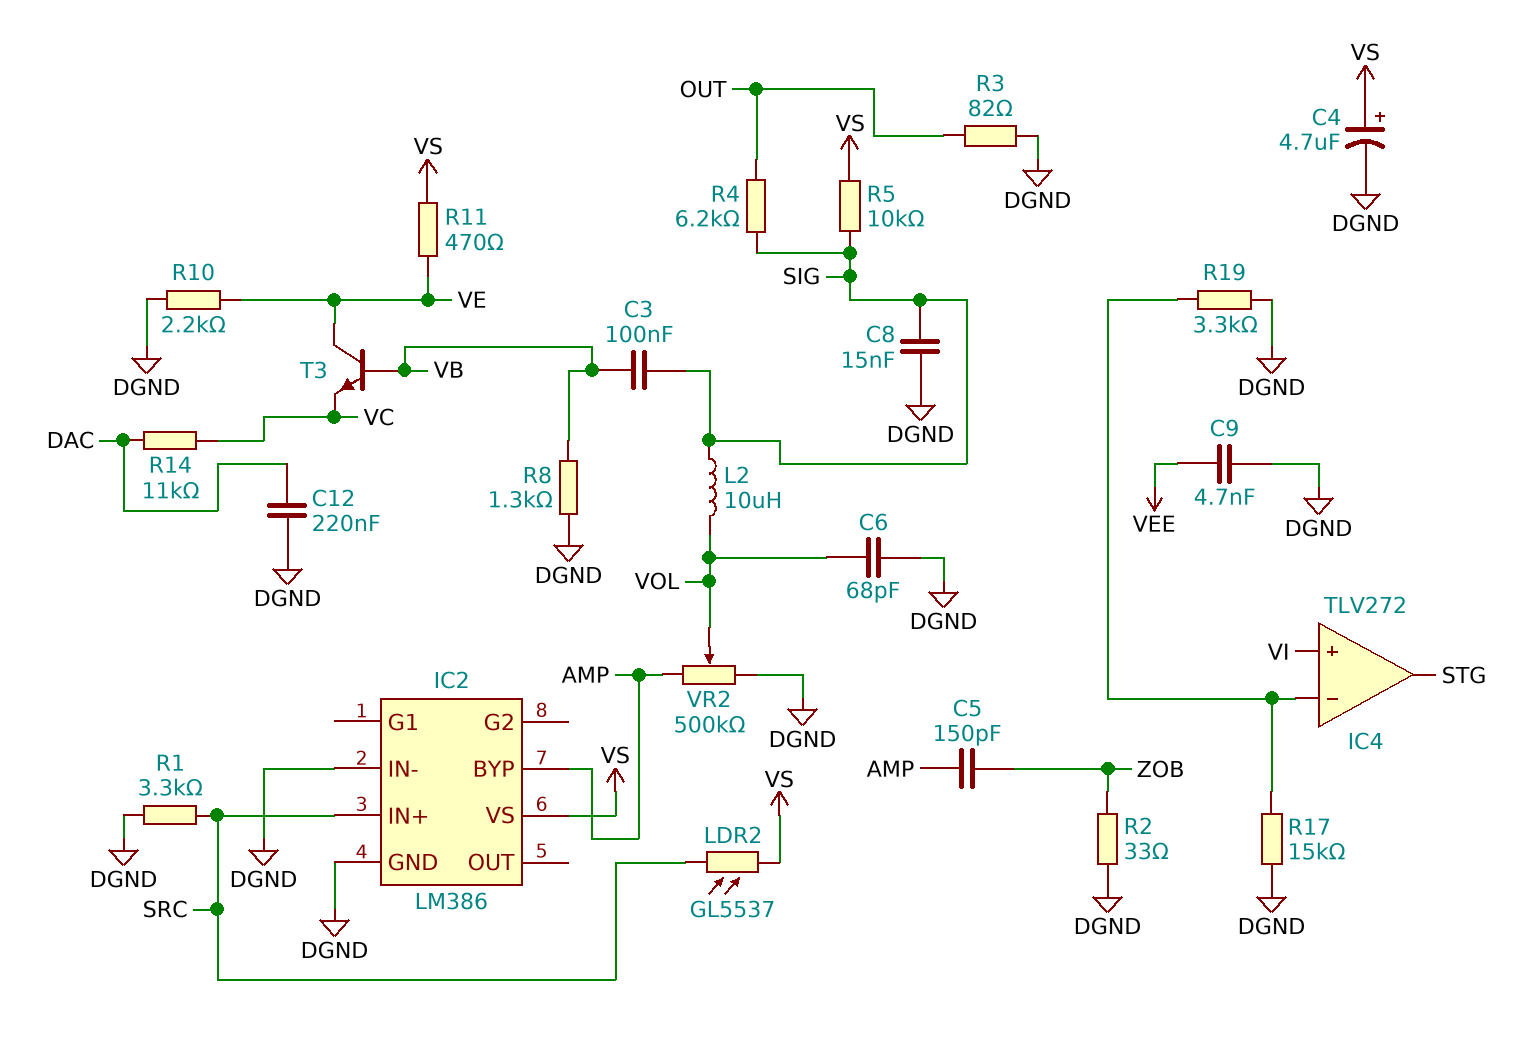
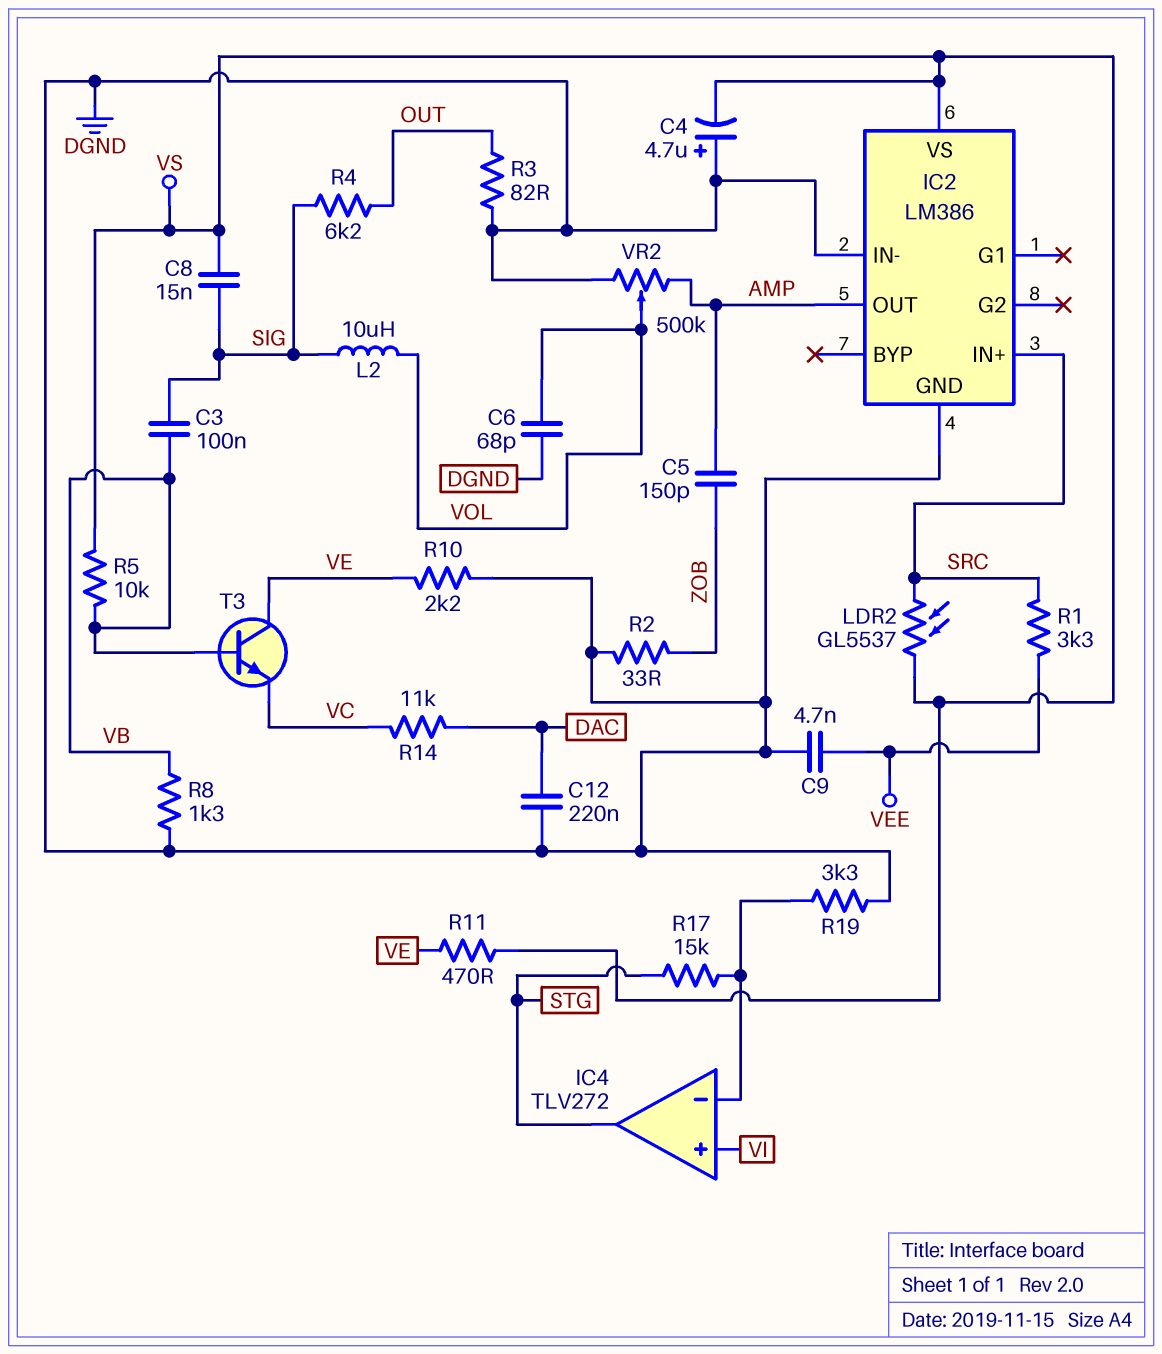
C4: 4.7uF (plus VS, minus DGND) -> 4.7uF (plus DGND, minus VS)
C8: 15nF (DGND, SIG) -> 15nF (SIG, VS)
IC2 pin BYP: AMP -> none
IC2 pin OUT: none -> AMP
R1: 3.3k (DGND, SRC) -> 3.3k (SRC, VEE)
R5: 10k (SIG, VS) -> 10k (VB, VS)
R17: 15k (DGND, IC4/in-) -> 15k (IC4/in-, STG)

